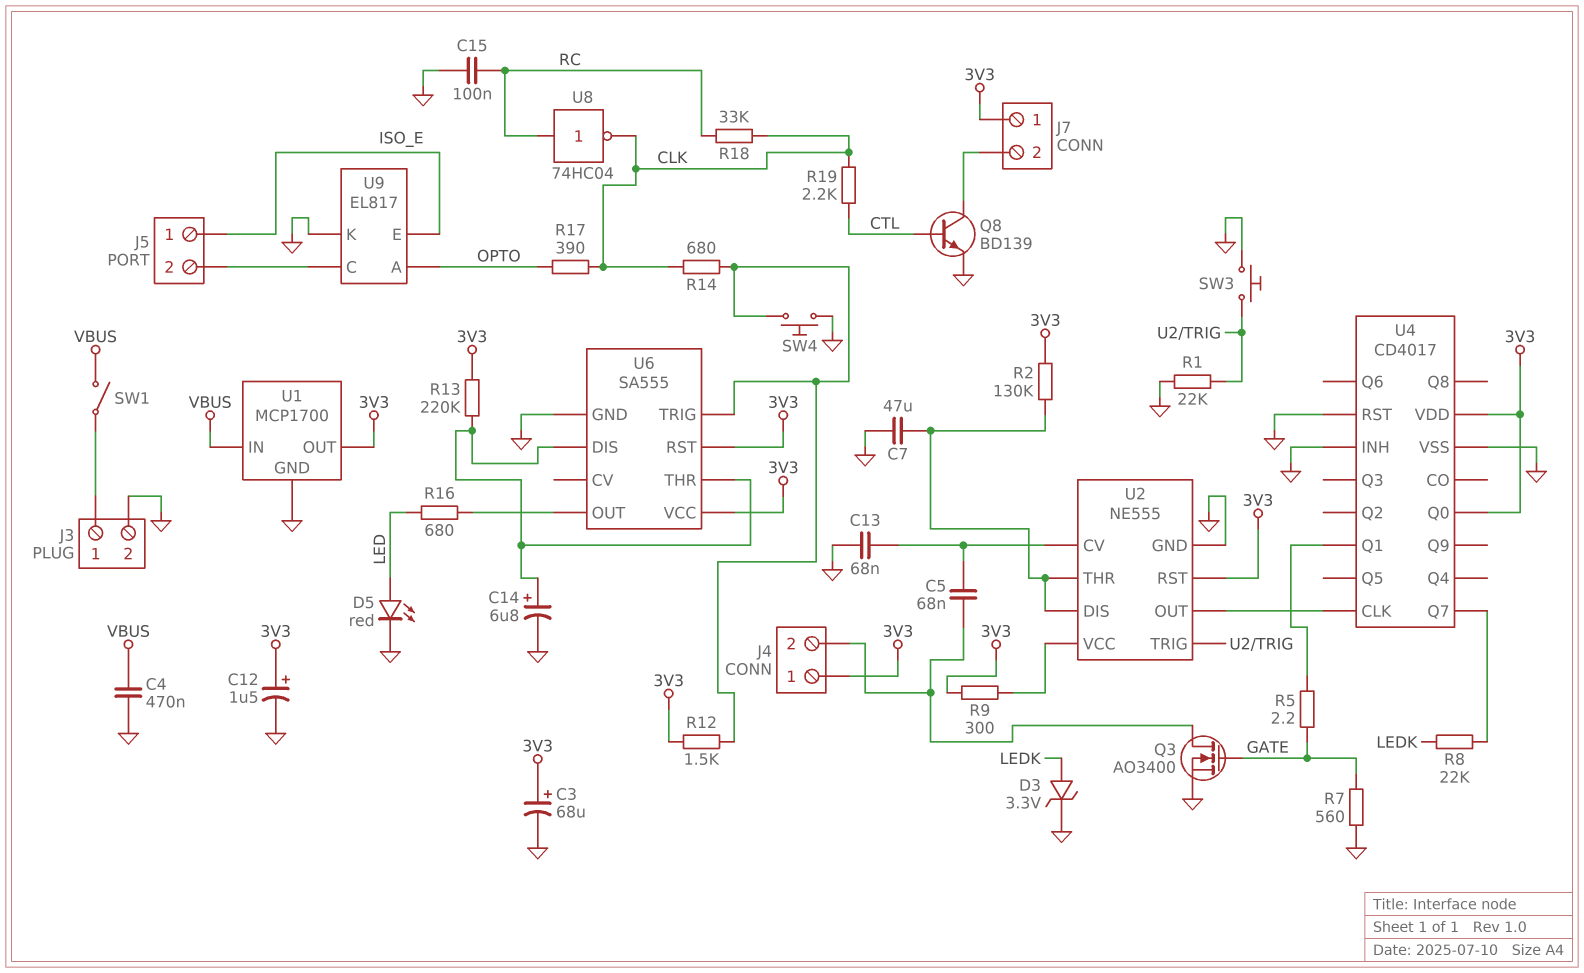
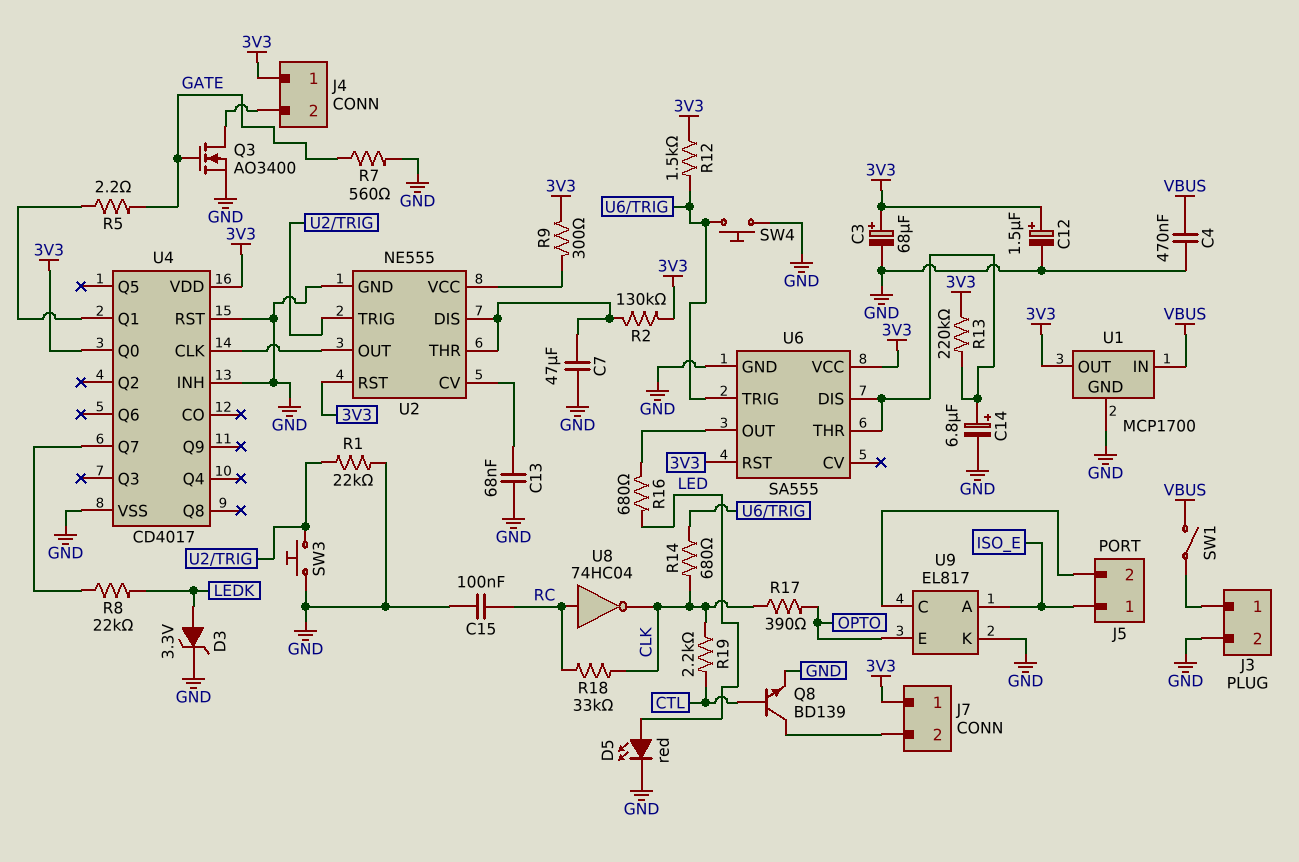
C5: 68nF (J4/2, U2/CV) -> none
U9 pin A: OPTO -> ISO_E
U9 pin E: ISO_E -> OPTO

